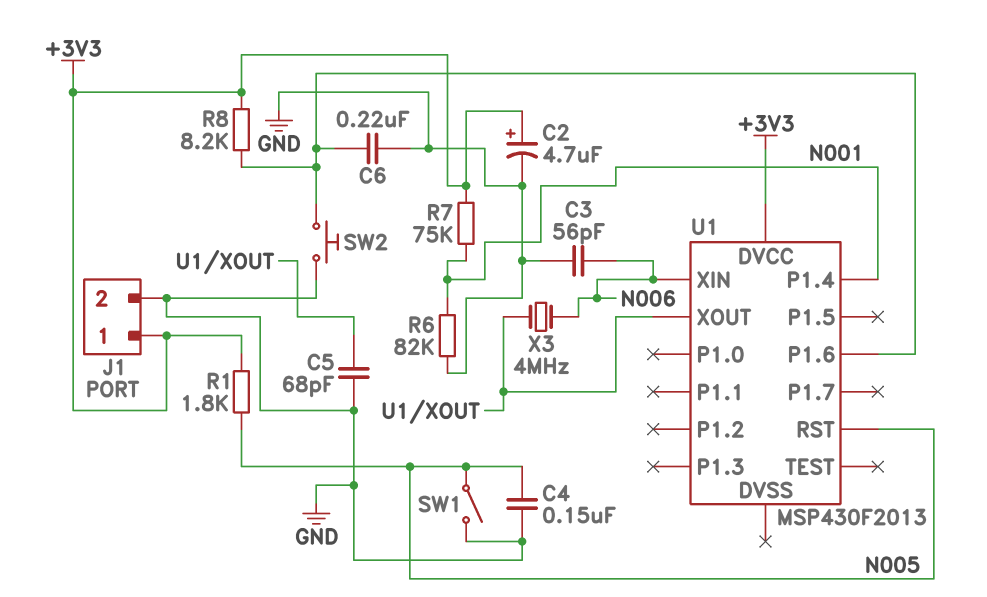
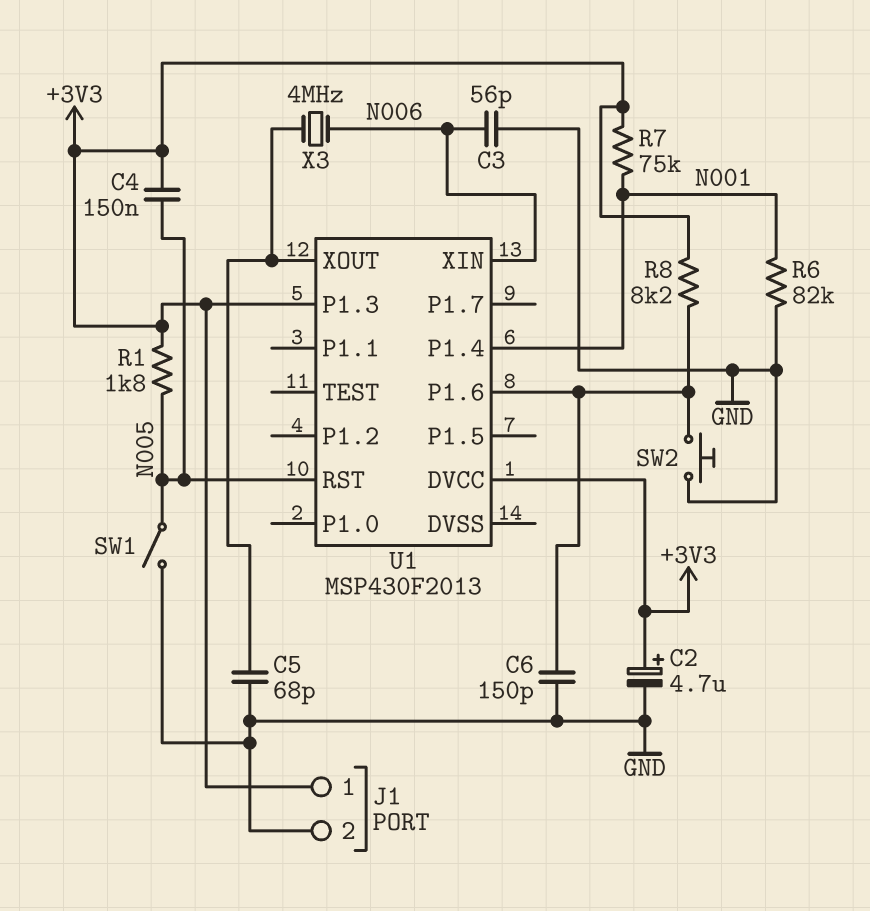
C4: 150nF (GND, N005) -> 150nF (+3V3, N005)
C6: 220nF (GND, U1/P1.6) -> 150pF (GND, U1/P1.6)
U1 pin P1.3: none -> +3V3

